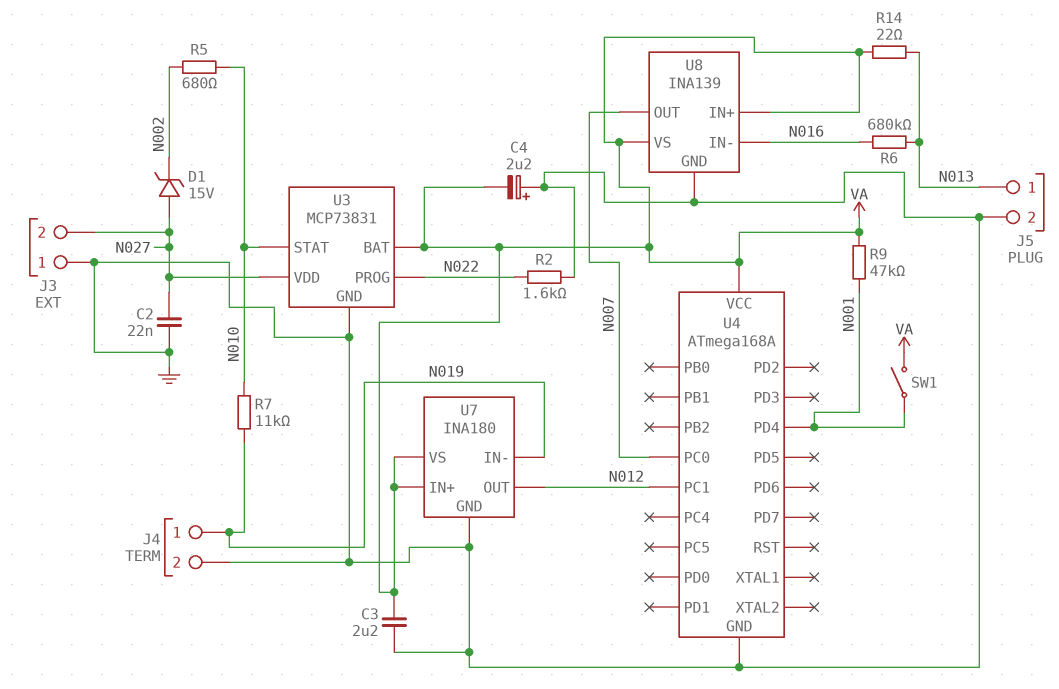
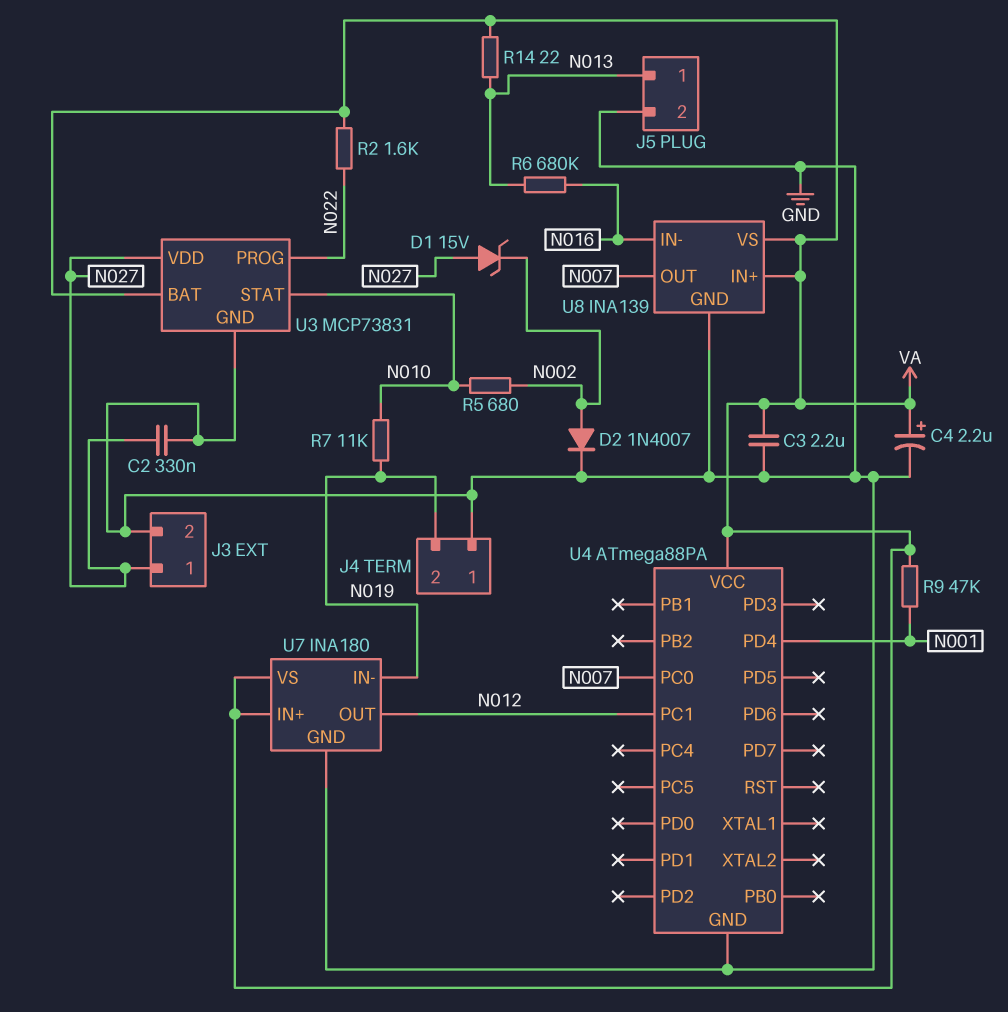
C2: 22nF (GND, N027) -> 330nF (GND, N027)
C4: 2.2uF (plus GND, minus VA) -> 2.2uF (plus VA, minus GND)
D2: none -> diode 1N4007 (A N002, K GND)
J3 pin 1: GND -> N027
J3 pin 2: N027 -> GND
J4 pin 1: N019 -> GND
J4 pin 2: GND -> N019
R2: 1.6k (GND, N022) -> 1.6k (N022, VA)
SW1: switch (N001, VA) -> none
U4: ATmega168A -> ATmega88PA

